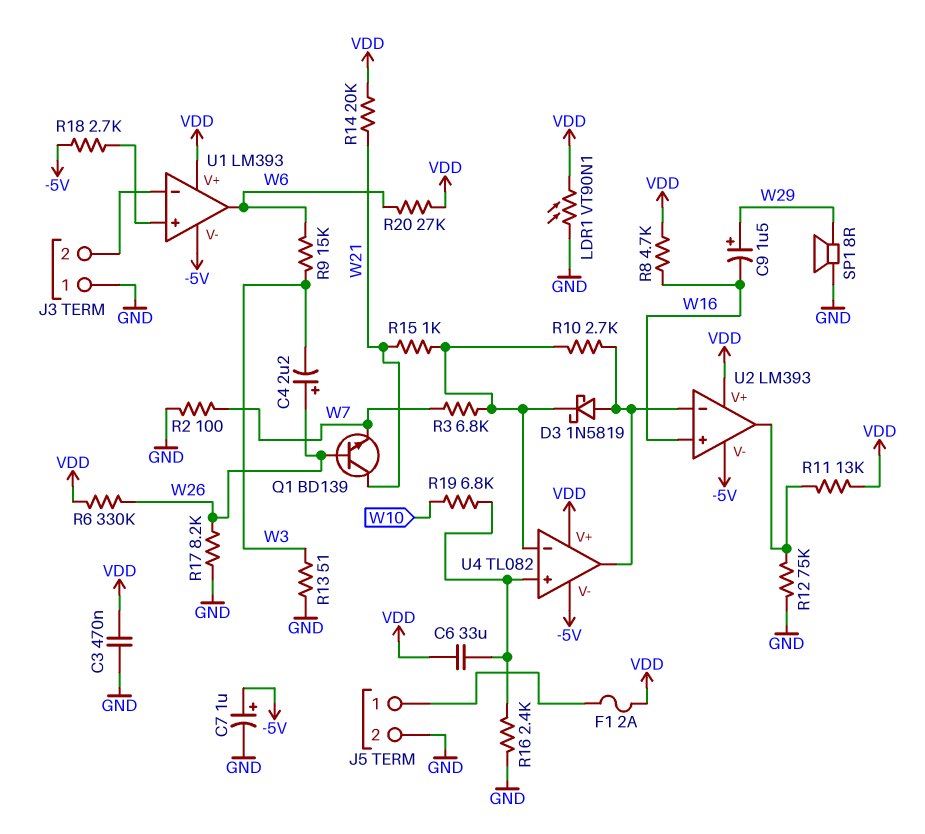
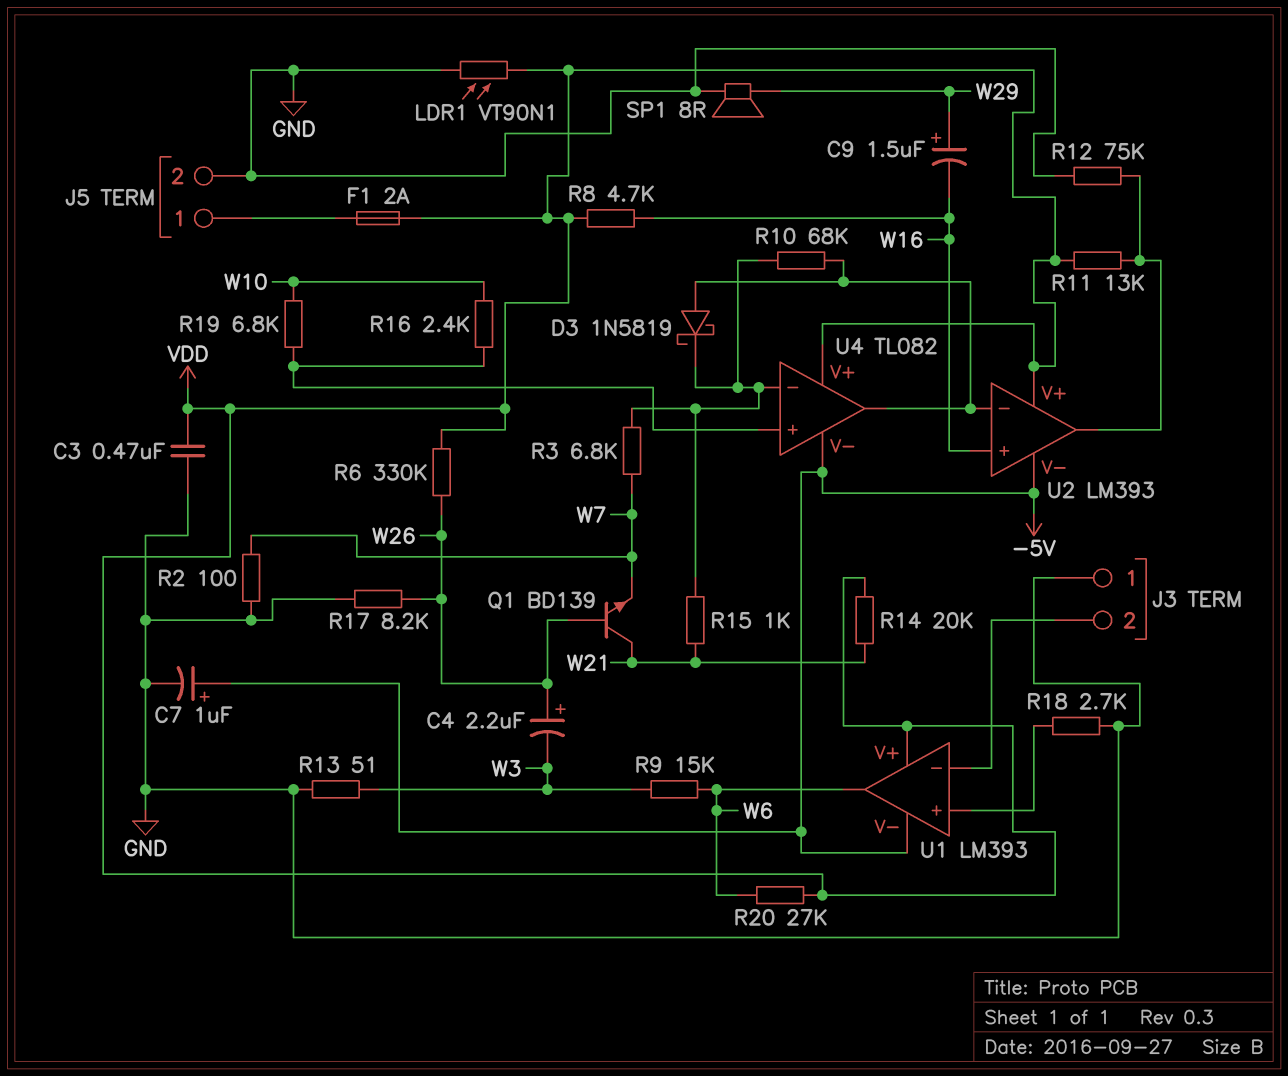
C6: 33uF (U4/in+, VDD) -> none
R10: 2.7k (U2/in-, U4/in-) -> 68k (U2/in-, U4/in-)
R16: 2.4k (GND, U4/in+) -> 2.4k (U4/in+, W10)
R18: 2.7k (-5V, U1/in+) -> 2.7k (GND, U1/in+)

